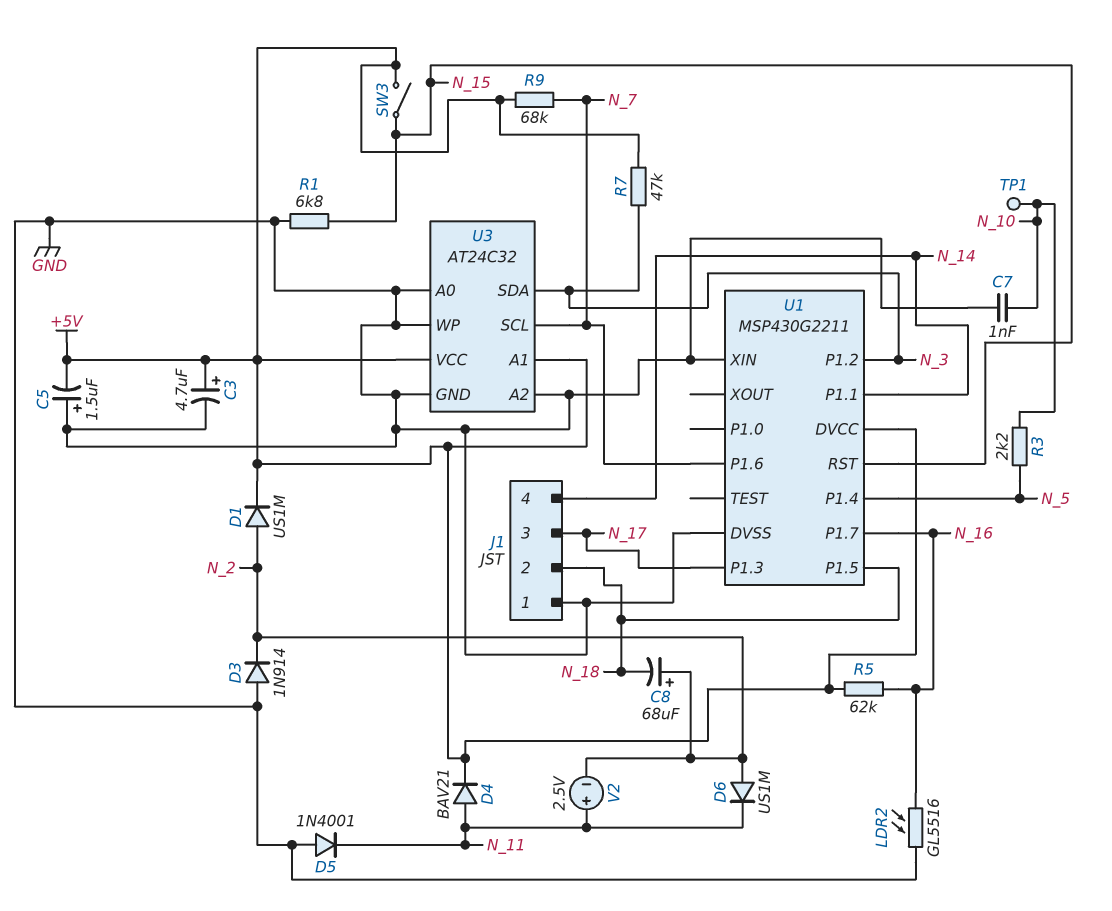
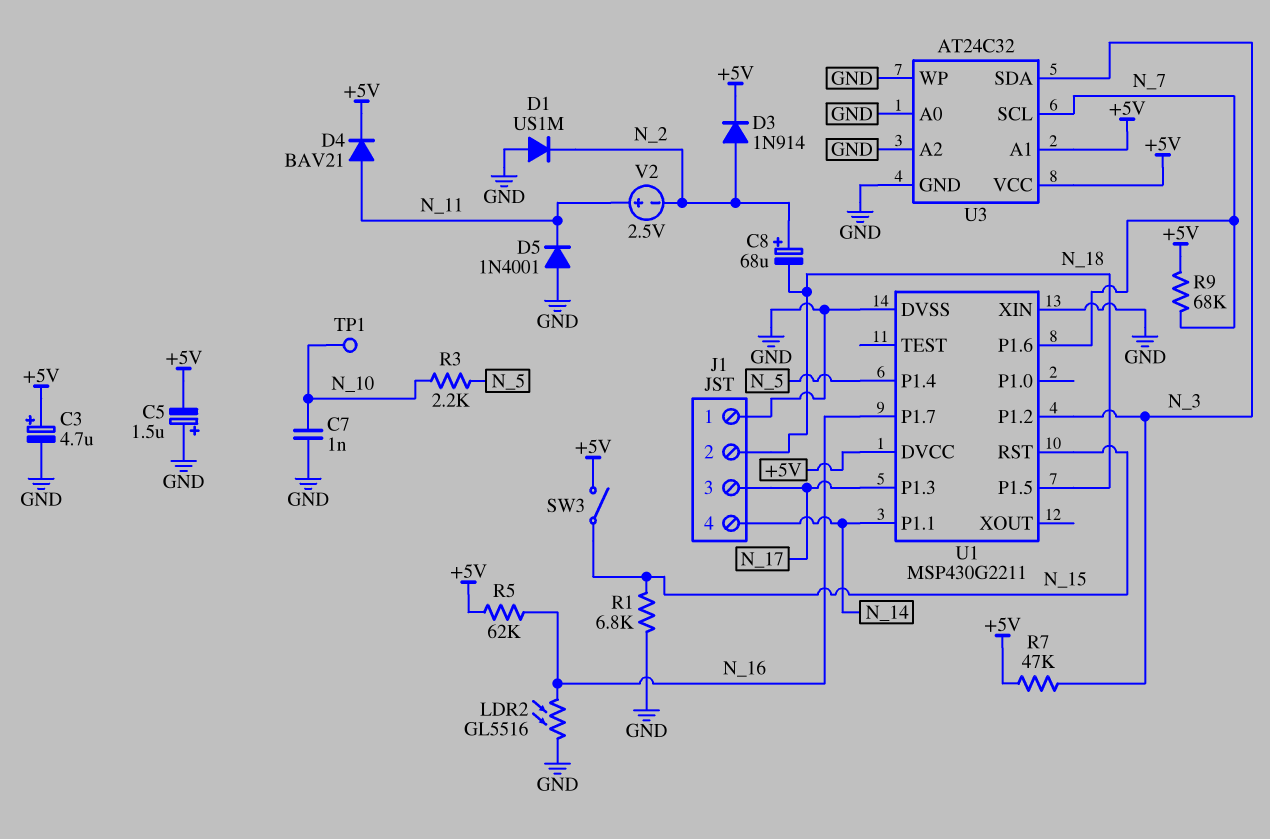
D1: diode US1M (A N_2, K +5V) -> diode US1M (A GND, K N_2)
D3: diode 1N914 (A GND, K N_2) -> diode 1N914 (A N_2, K +5V)
D6: diode US1M (A N_2, K N_11) -> none

